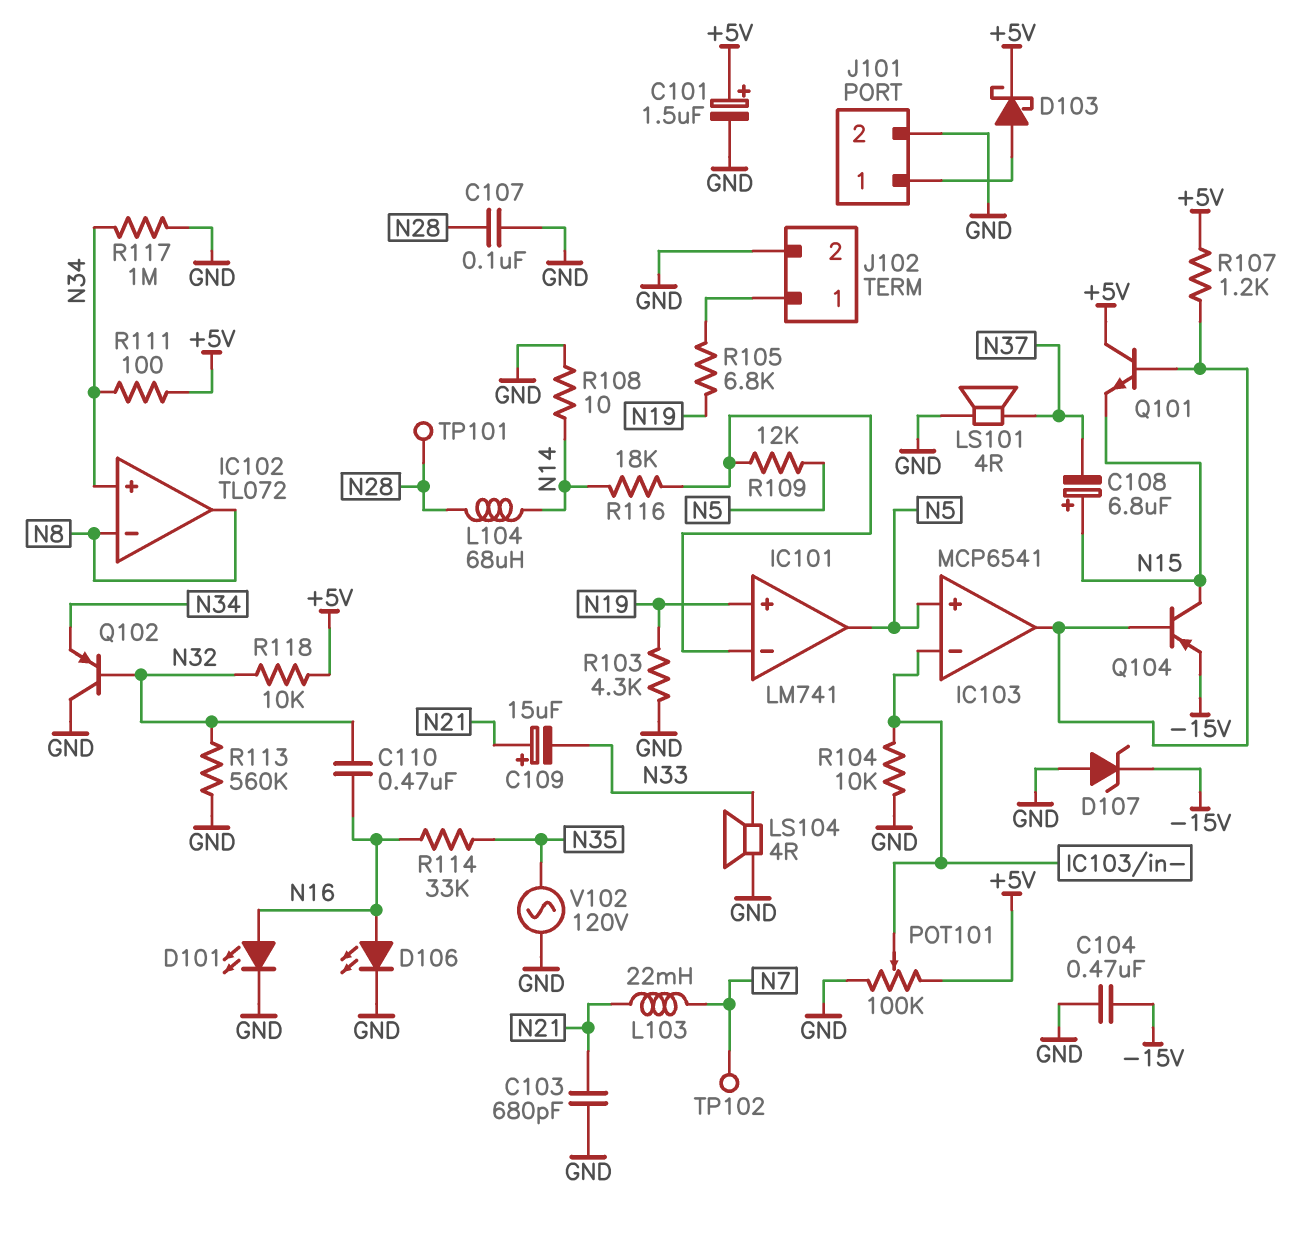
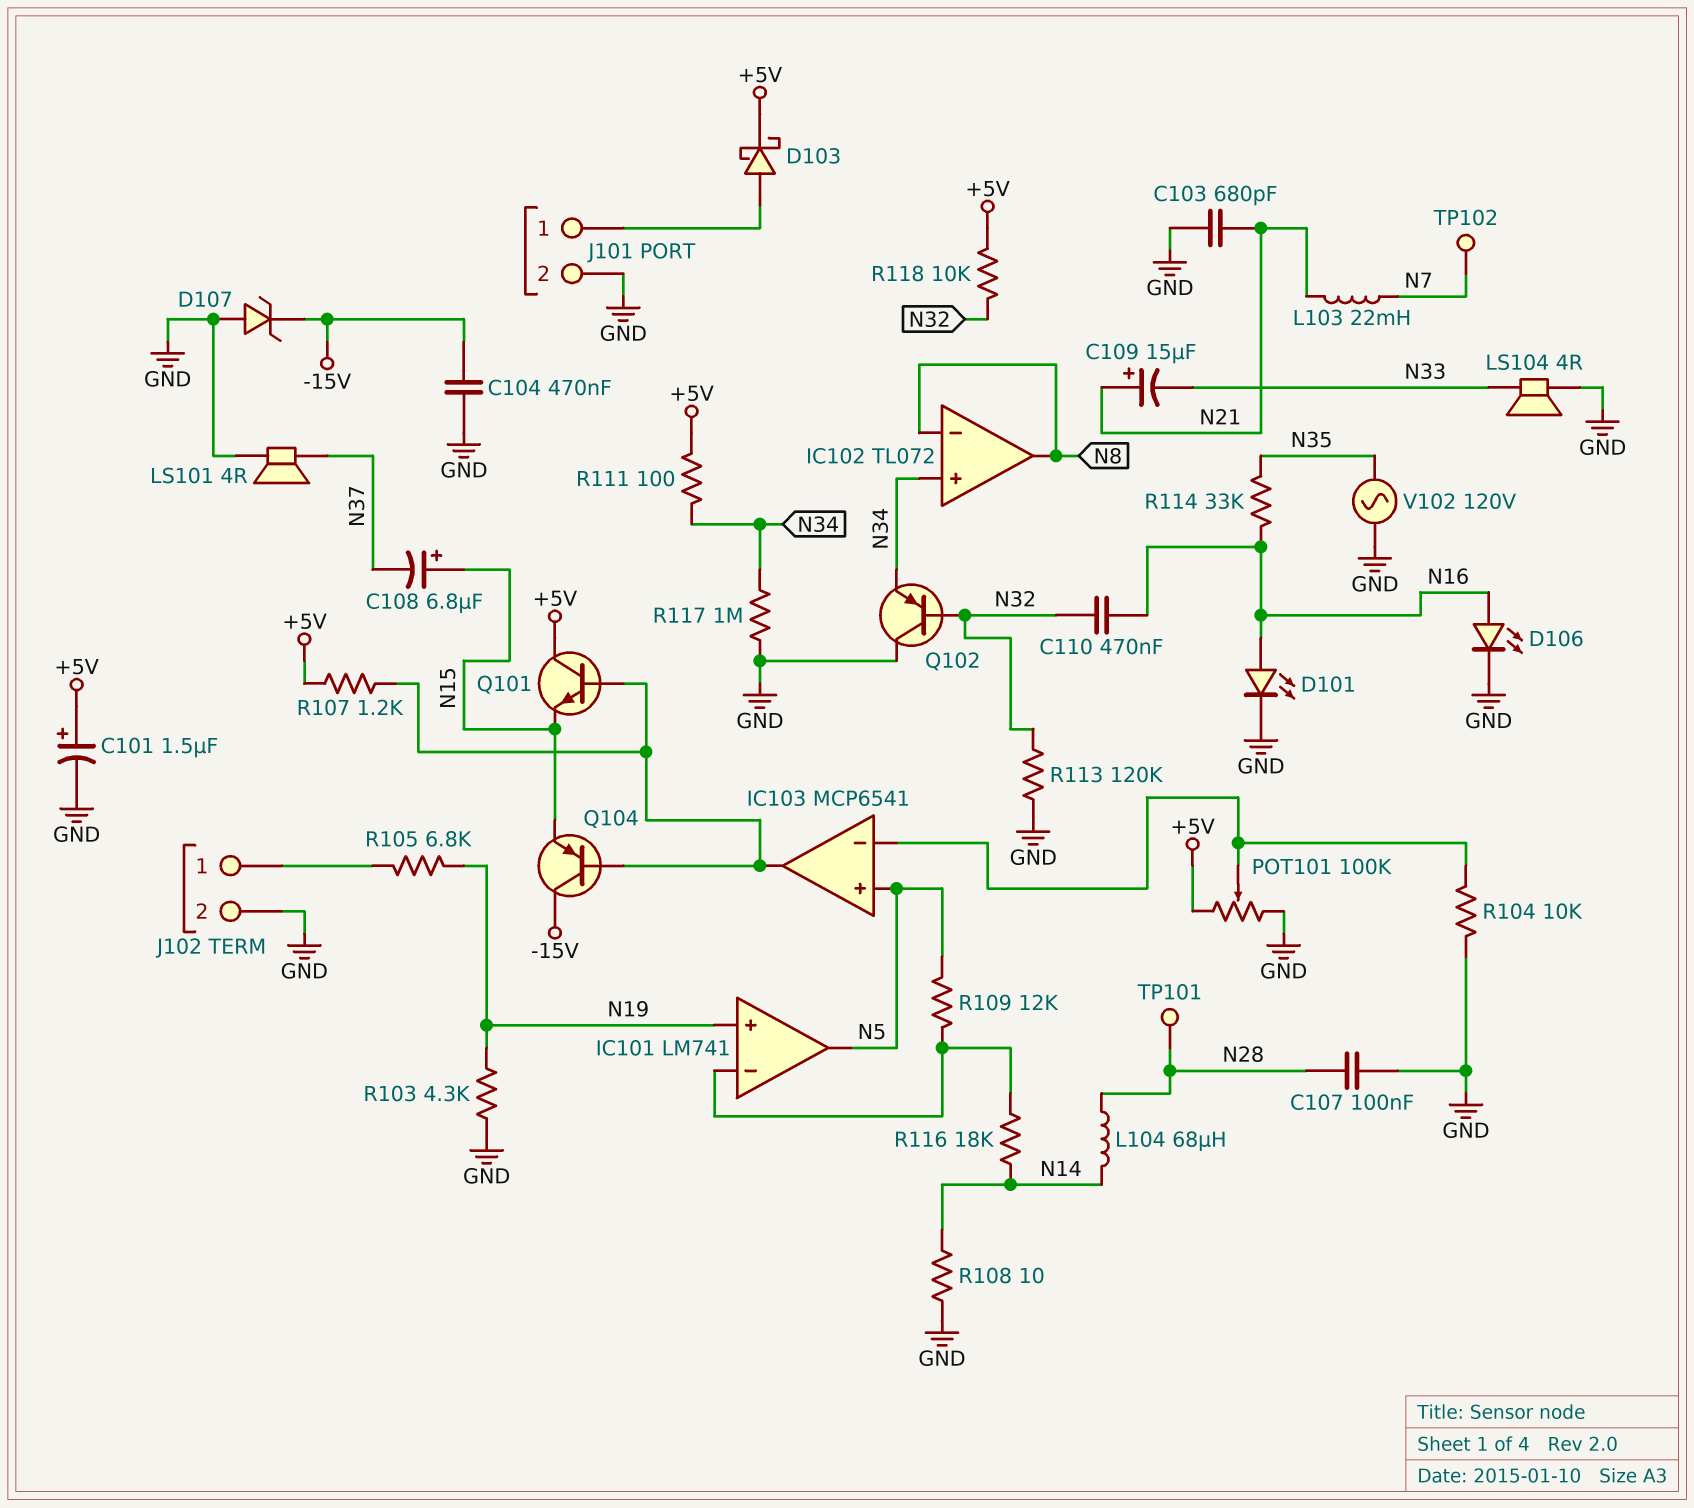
Q104: PNP (B IC103/out, C N15, E -15V) -> PNP (B IC103/out, C -15V, E N15)
R113: 560k (GND, N32) -> 120k (GND, N32)

